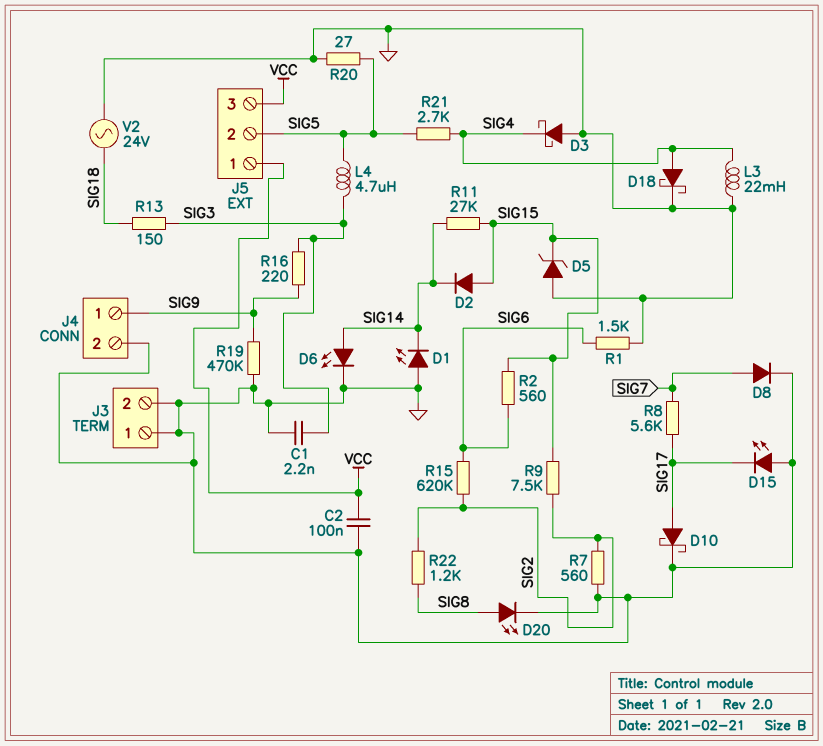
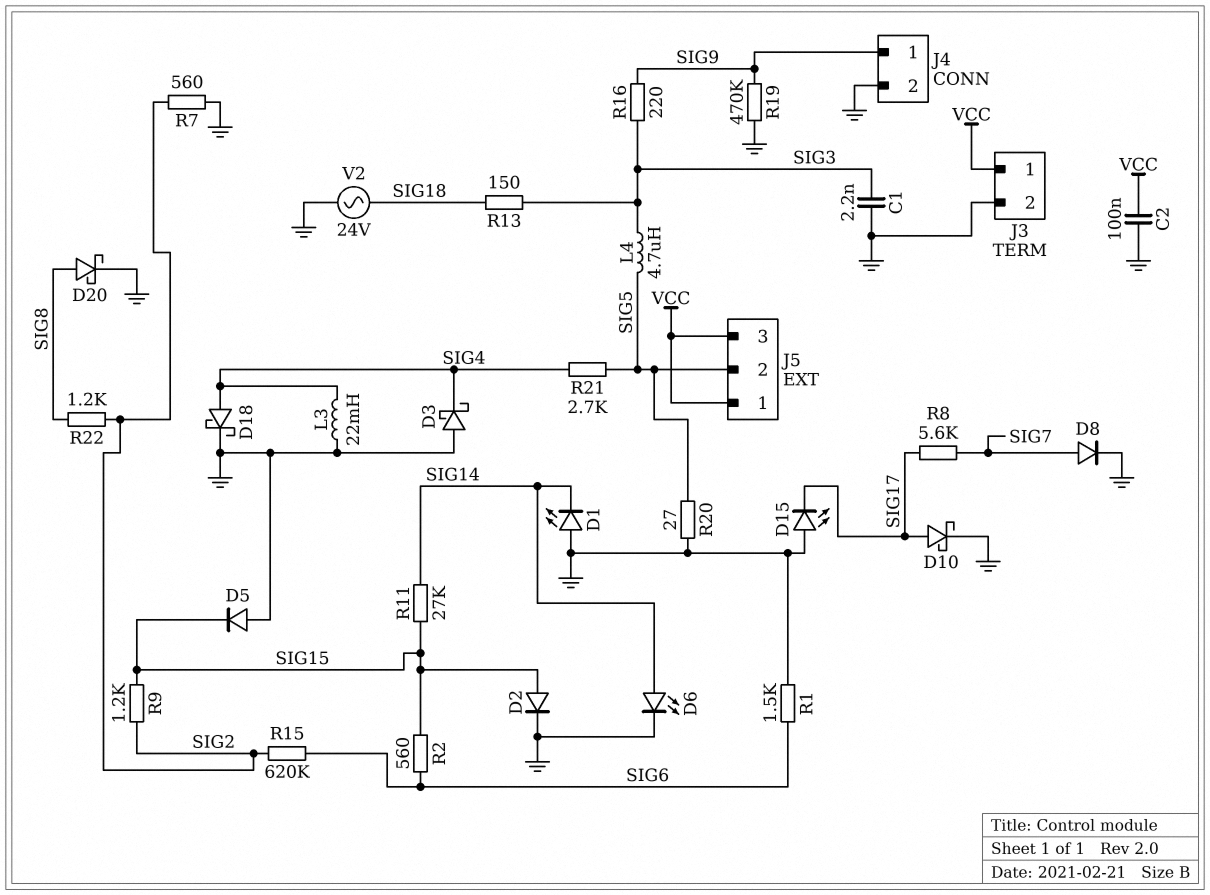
D2: diode (A SIG15, K SIG14) -> diode (A SIG15, K GND)
D5: zener (A GND, K SIG15) -> diode (A GND, K SIG15)
D20: LED (A SIG8, K GND) -> schottky (A SIG8, K GND)
J3 pin 1: GND -> VCC
R9: 7.5k (SIG2, SIG15) -> 1.2k (SIG2, SIG15)

